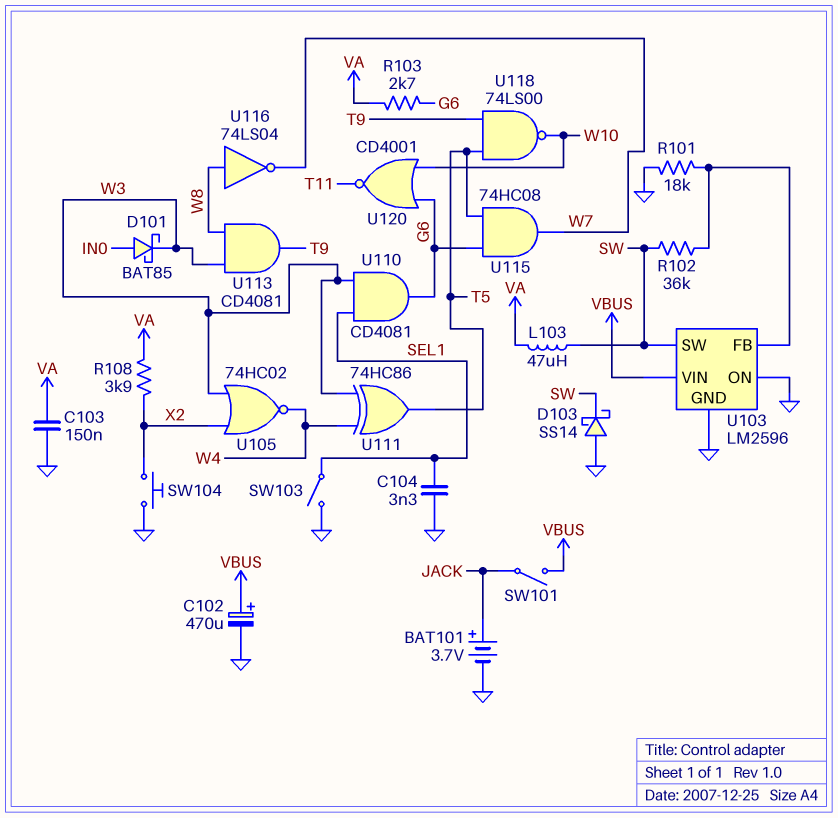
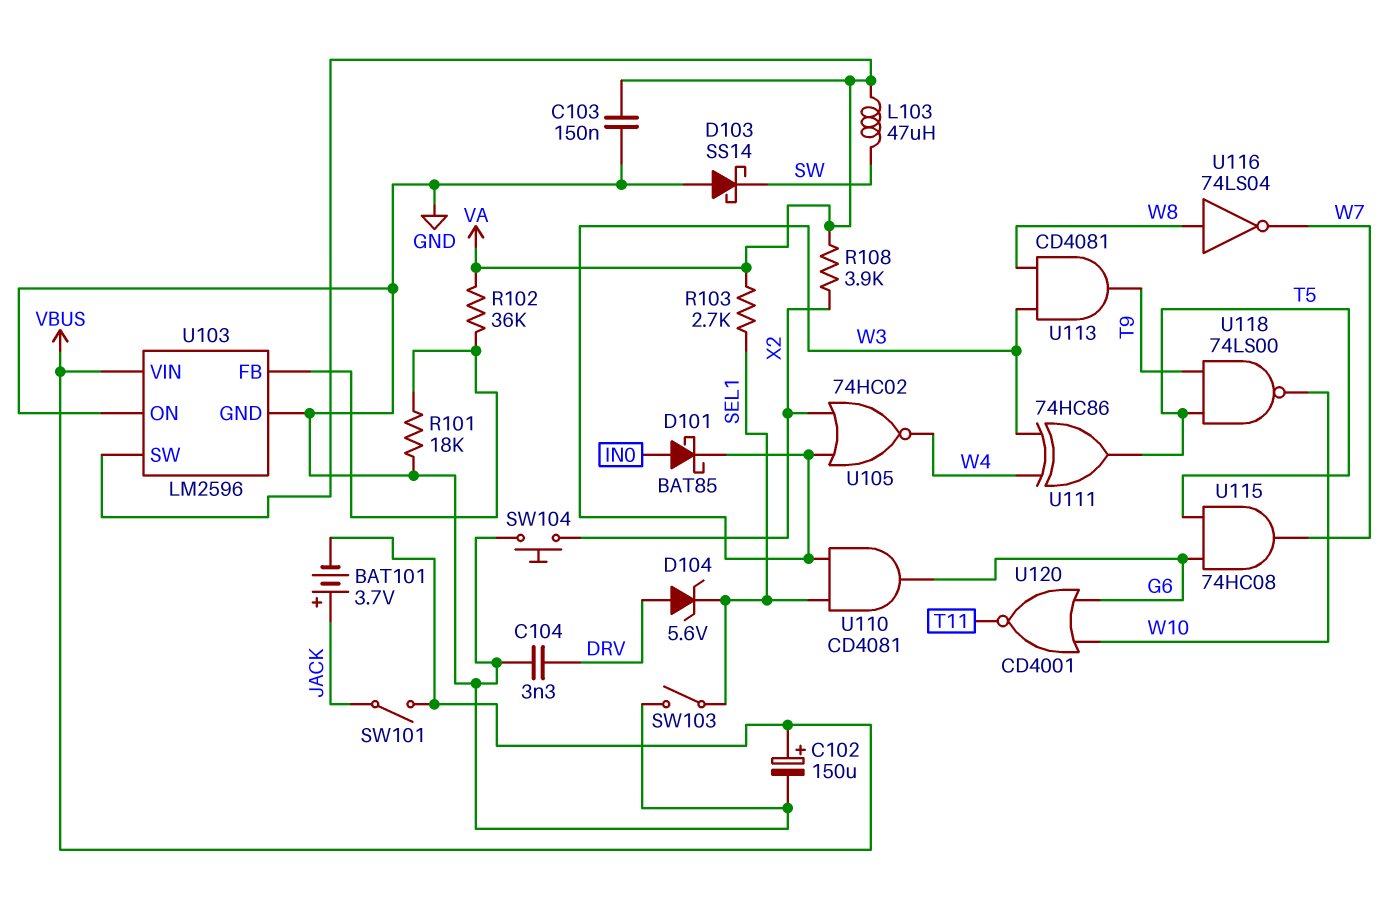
BAT101: 3.7V (plus JACK, minus GND) -> 3.7V (plus JACK, minus VBUS)
C102: 470uF (plus VBUS, minus GND) -> 150uF (plus VBUS, minus GND)
C104: 3.3nF (GND, SEL1) -> 3.3nF (DRV, GND)
D104: none -> zener 5.6V (A DRV, K SEL1)
R102: 36k (SW, U103/FB) -> 36k (U103/FB, VA)
R103: 2.7k (G6, VA) -> 2.7k (SEL1, VA)
U103 pin SW: SW -> VA

